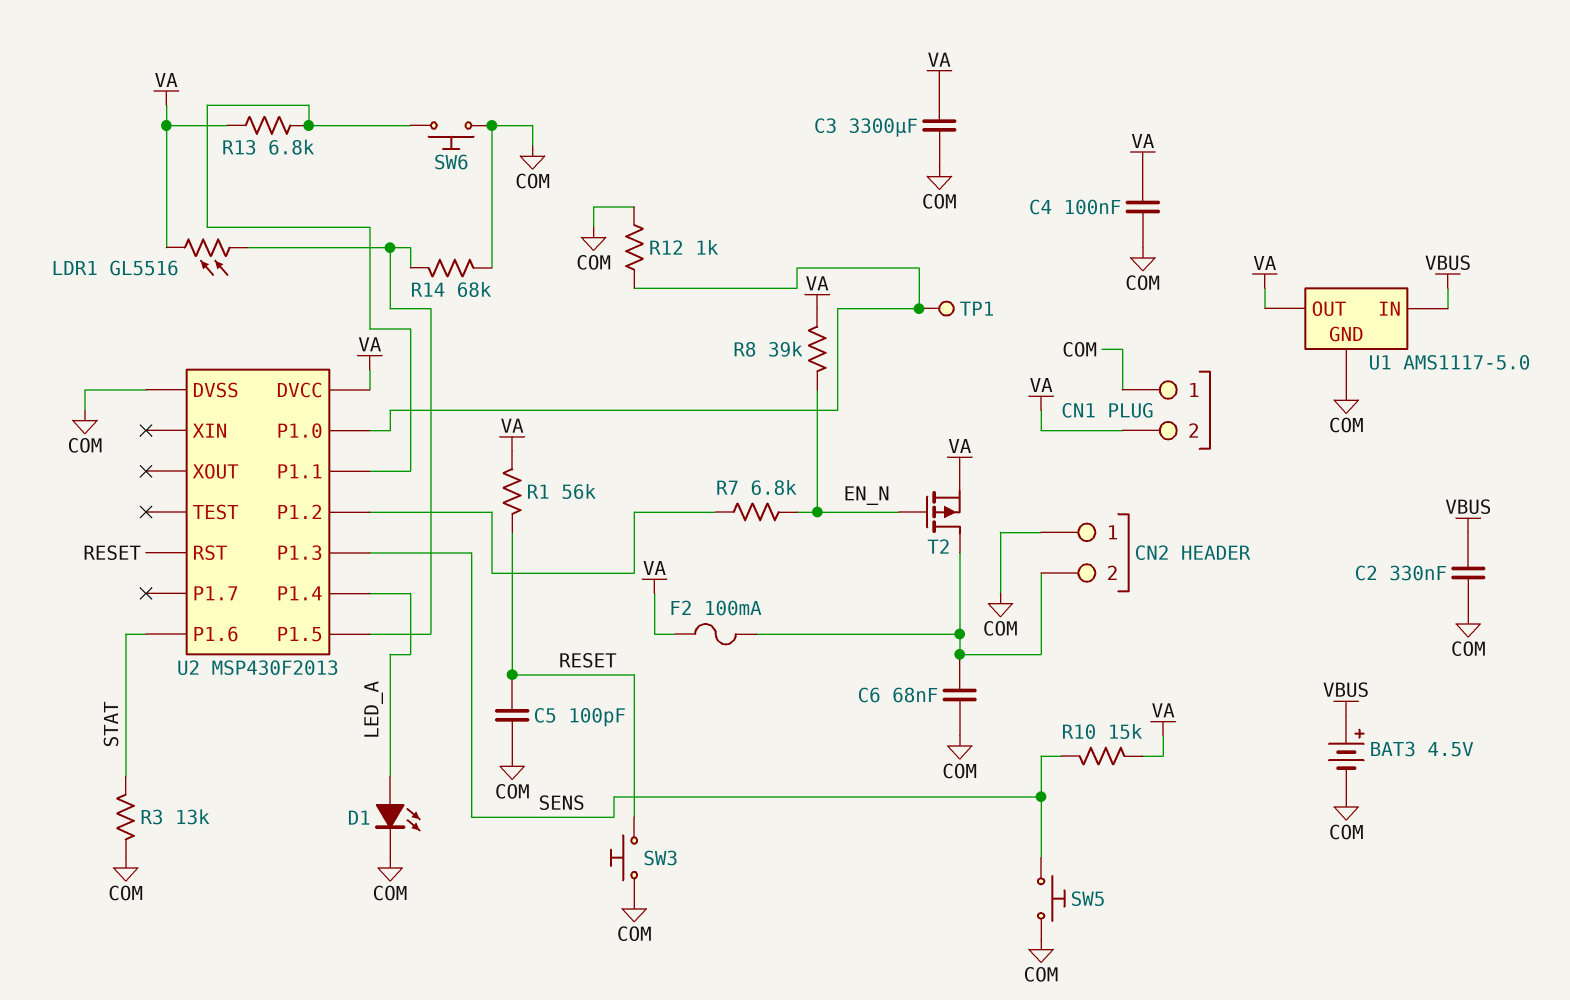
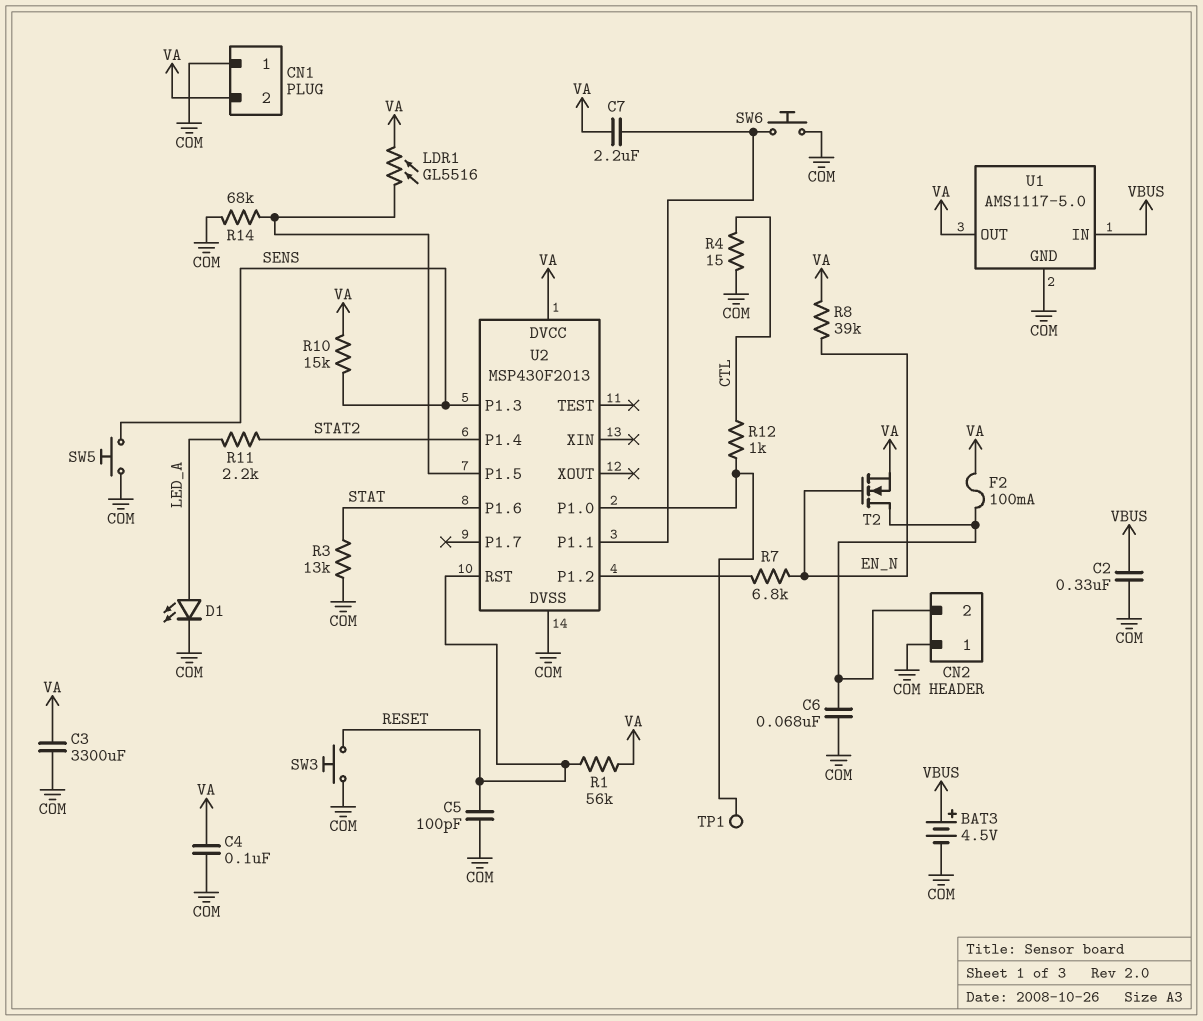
C7: none -> 2.2uF (U2/P1.1, VA)
R4: none -> 15 (COM, CTL)
R11: none -> 2.2k (LED_A, STAT2)
R12: 1k (COM, U2/P1.0) -> 1k (CTL, U2/P1.0)
R13: 6.8k (U2/P1.1, VA) -> none
T2: PMOS (G EN_N, D CN2/2, S VA) -> NMOS (G EN_N, D CN2/2, S VA)
U2 pin P1.4: LED_A -> STAT2

